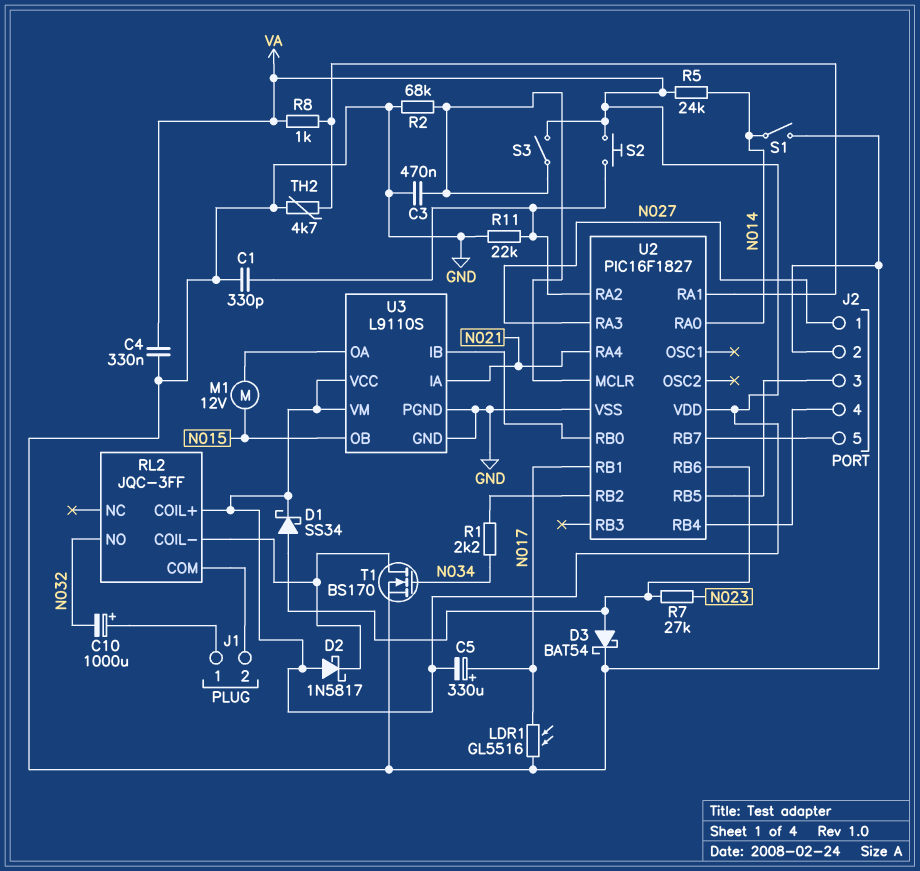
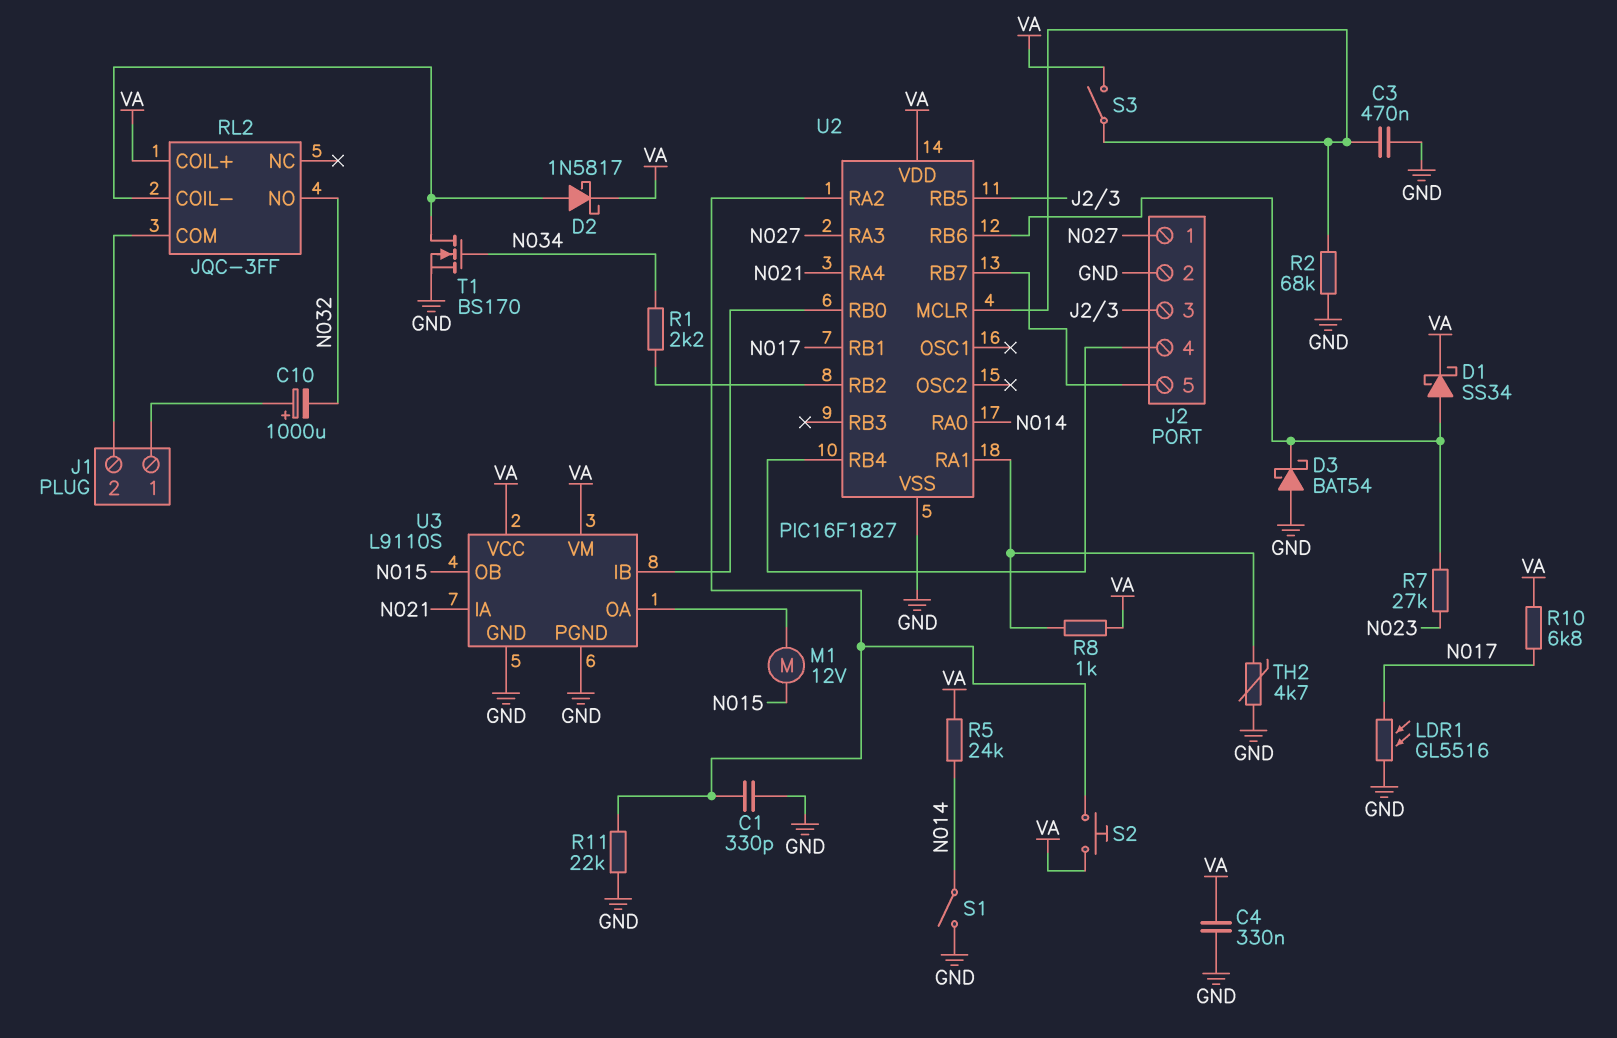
C5: 330uF (plus N017, minus VA) -> none
D2: schottky 1N5817 (A VA, K RL2/COIL-) -> schottky 1N5817 (A RL2/COIL-, K VA)
D3: schottky BAT54 (A U2/RB6, K GND) -> schottky BAT54 (A GND, K U2/RB6)
R10: none -> 6.8k (N017, VA)

